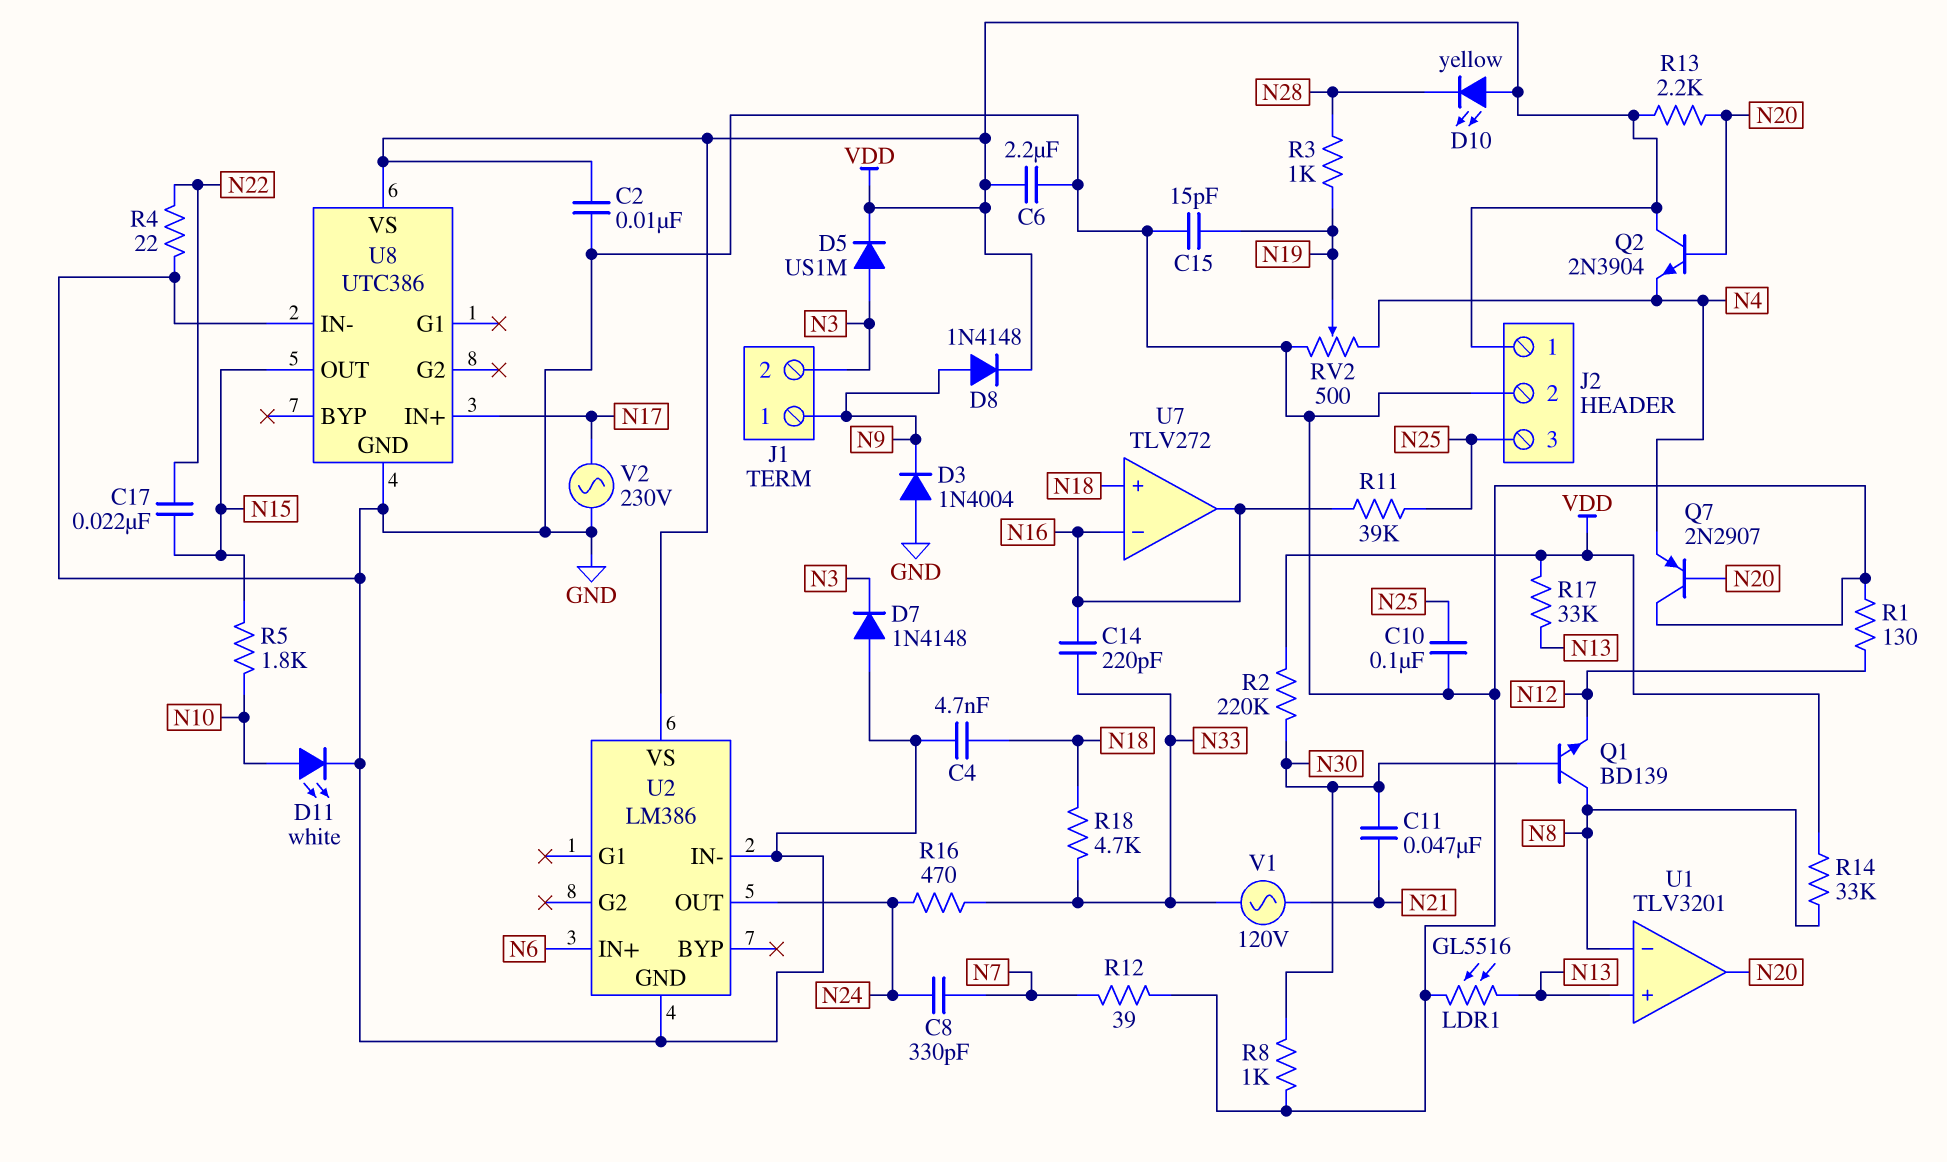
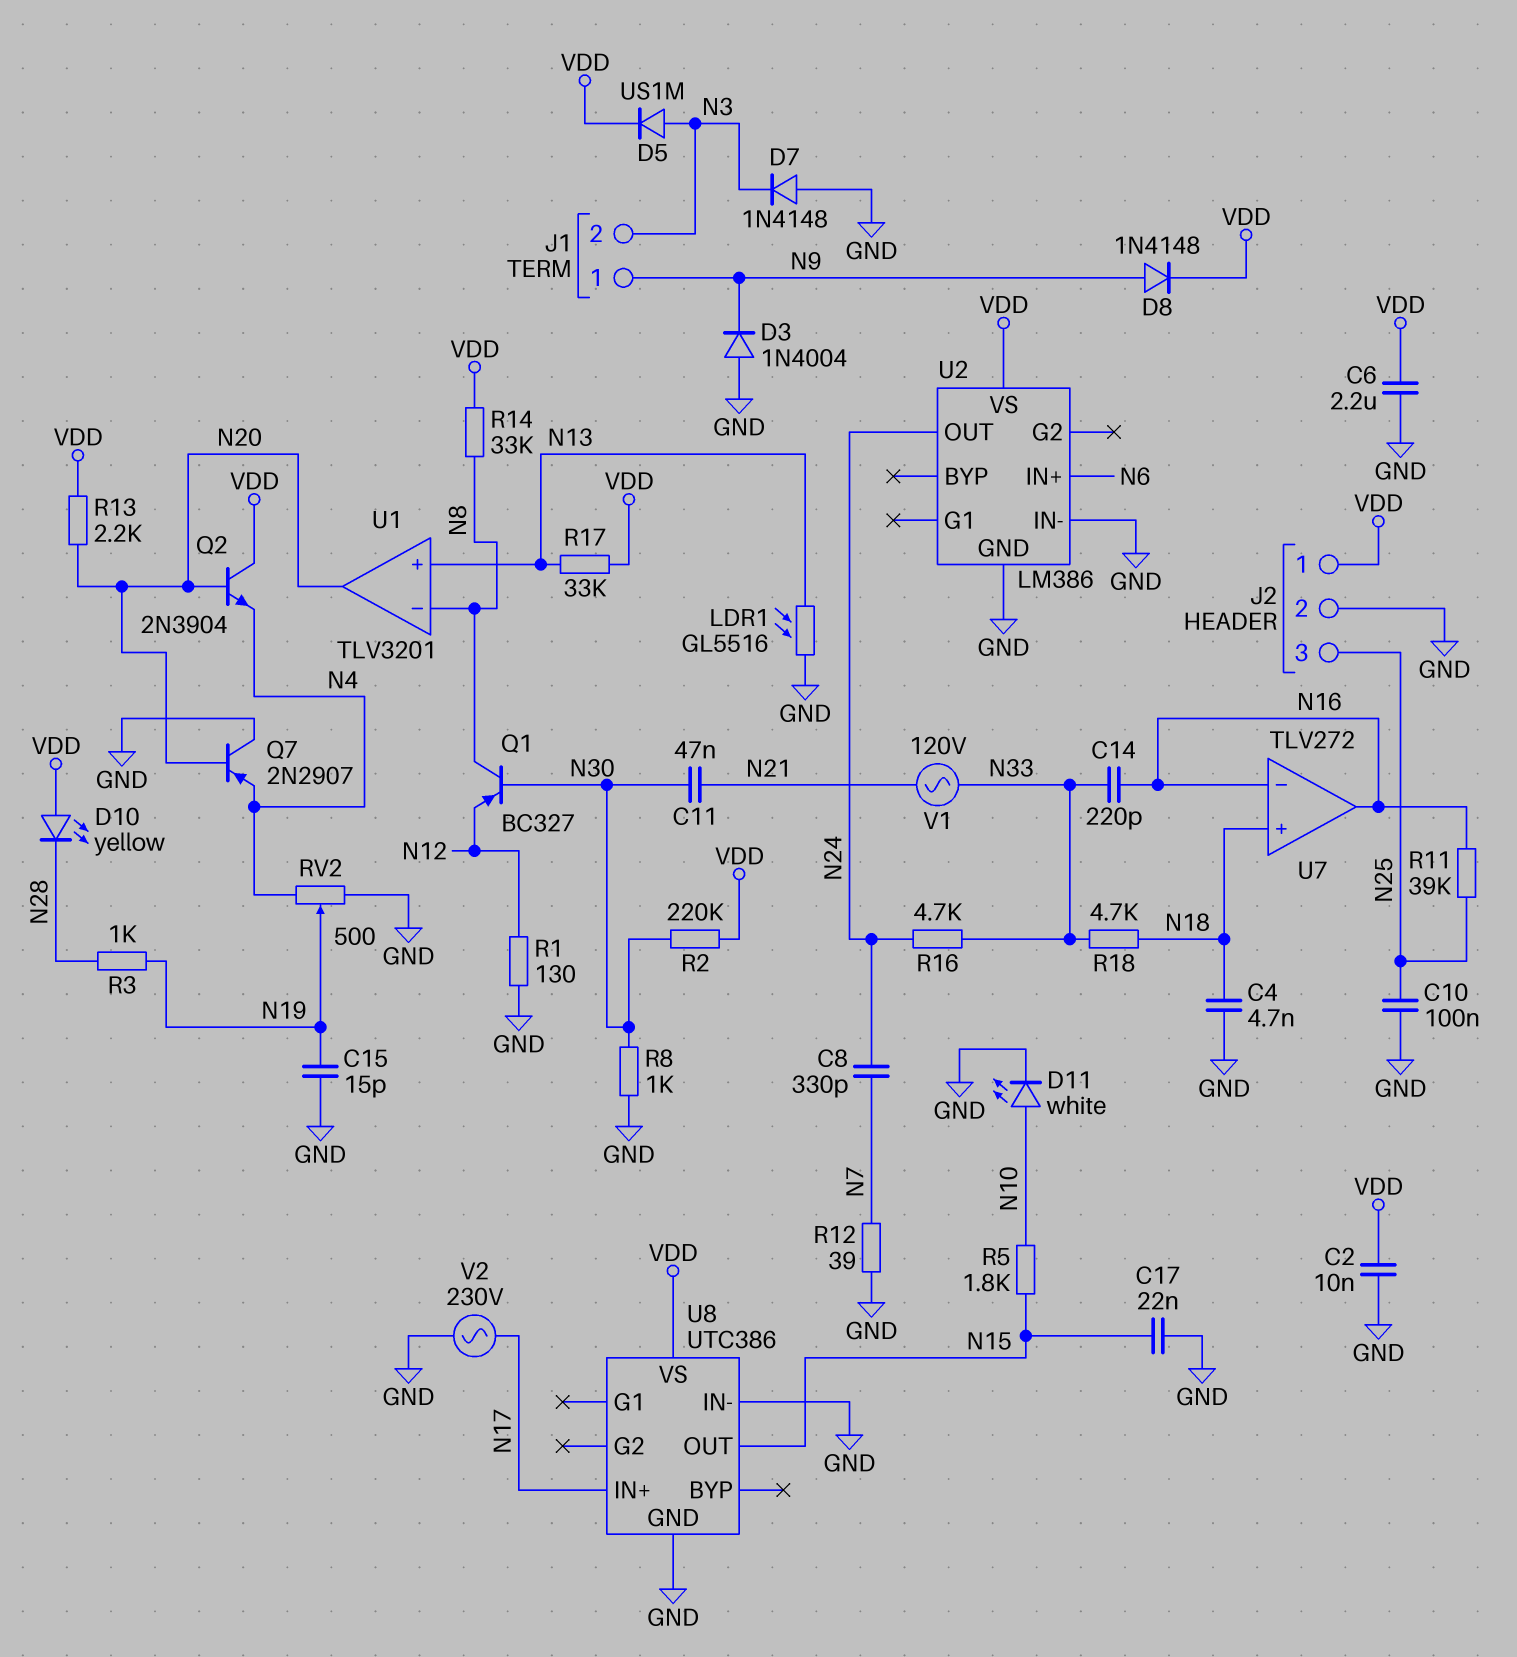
C17: 22nF (N15, N22) -> 22nF (GND, N15)
Q1: NPN BD139 (B N30, C N8, E N12) -> PNP BC327 (B N30, C N8, E N12)
R4: 22 (GND, N22) -> none
R16: 470 (N24, N33) -> 4.7k (N24, N33)

